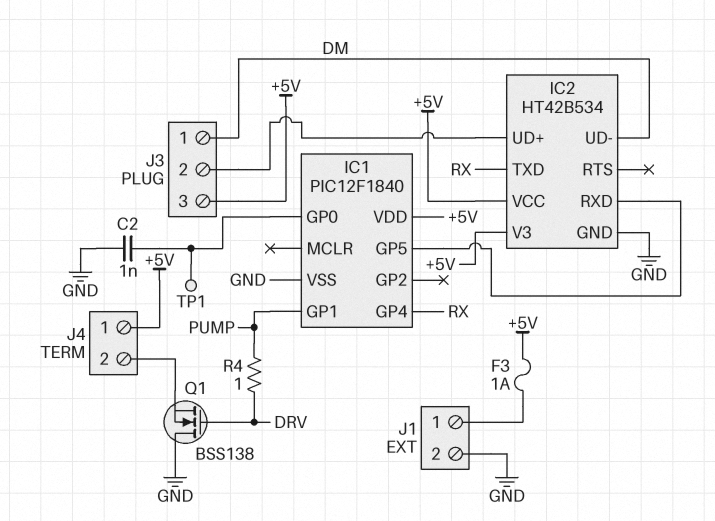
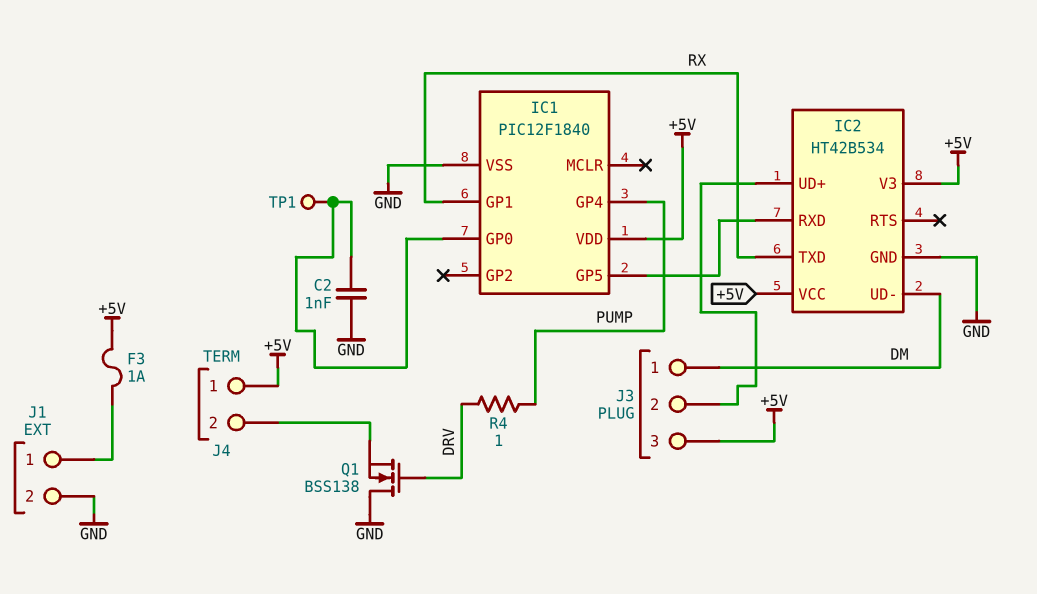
IC1 pin GP1: PUMP -> RX
IC1 pin GP4: RX -> PUMP

